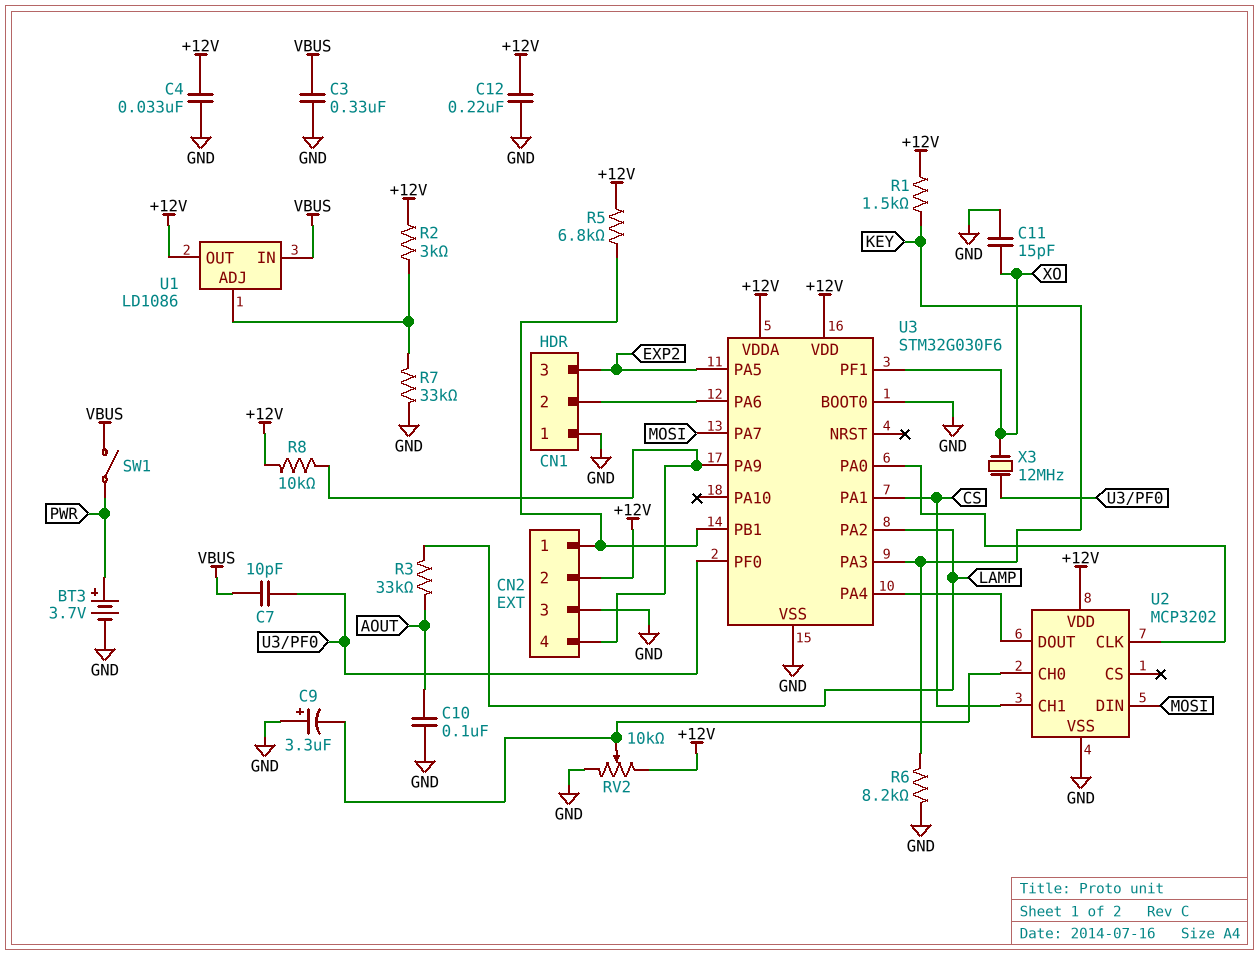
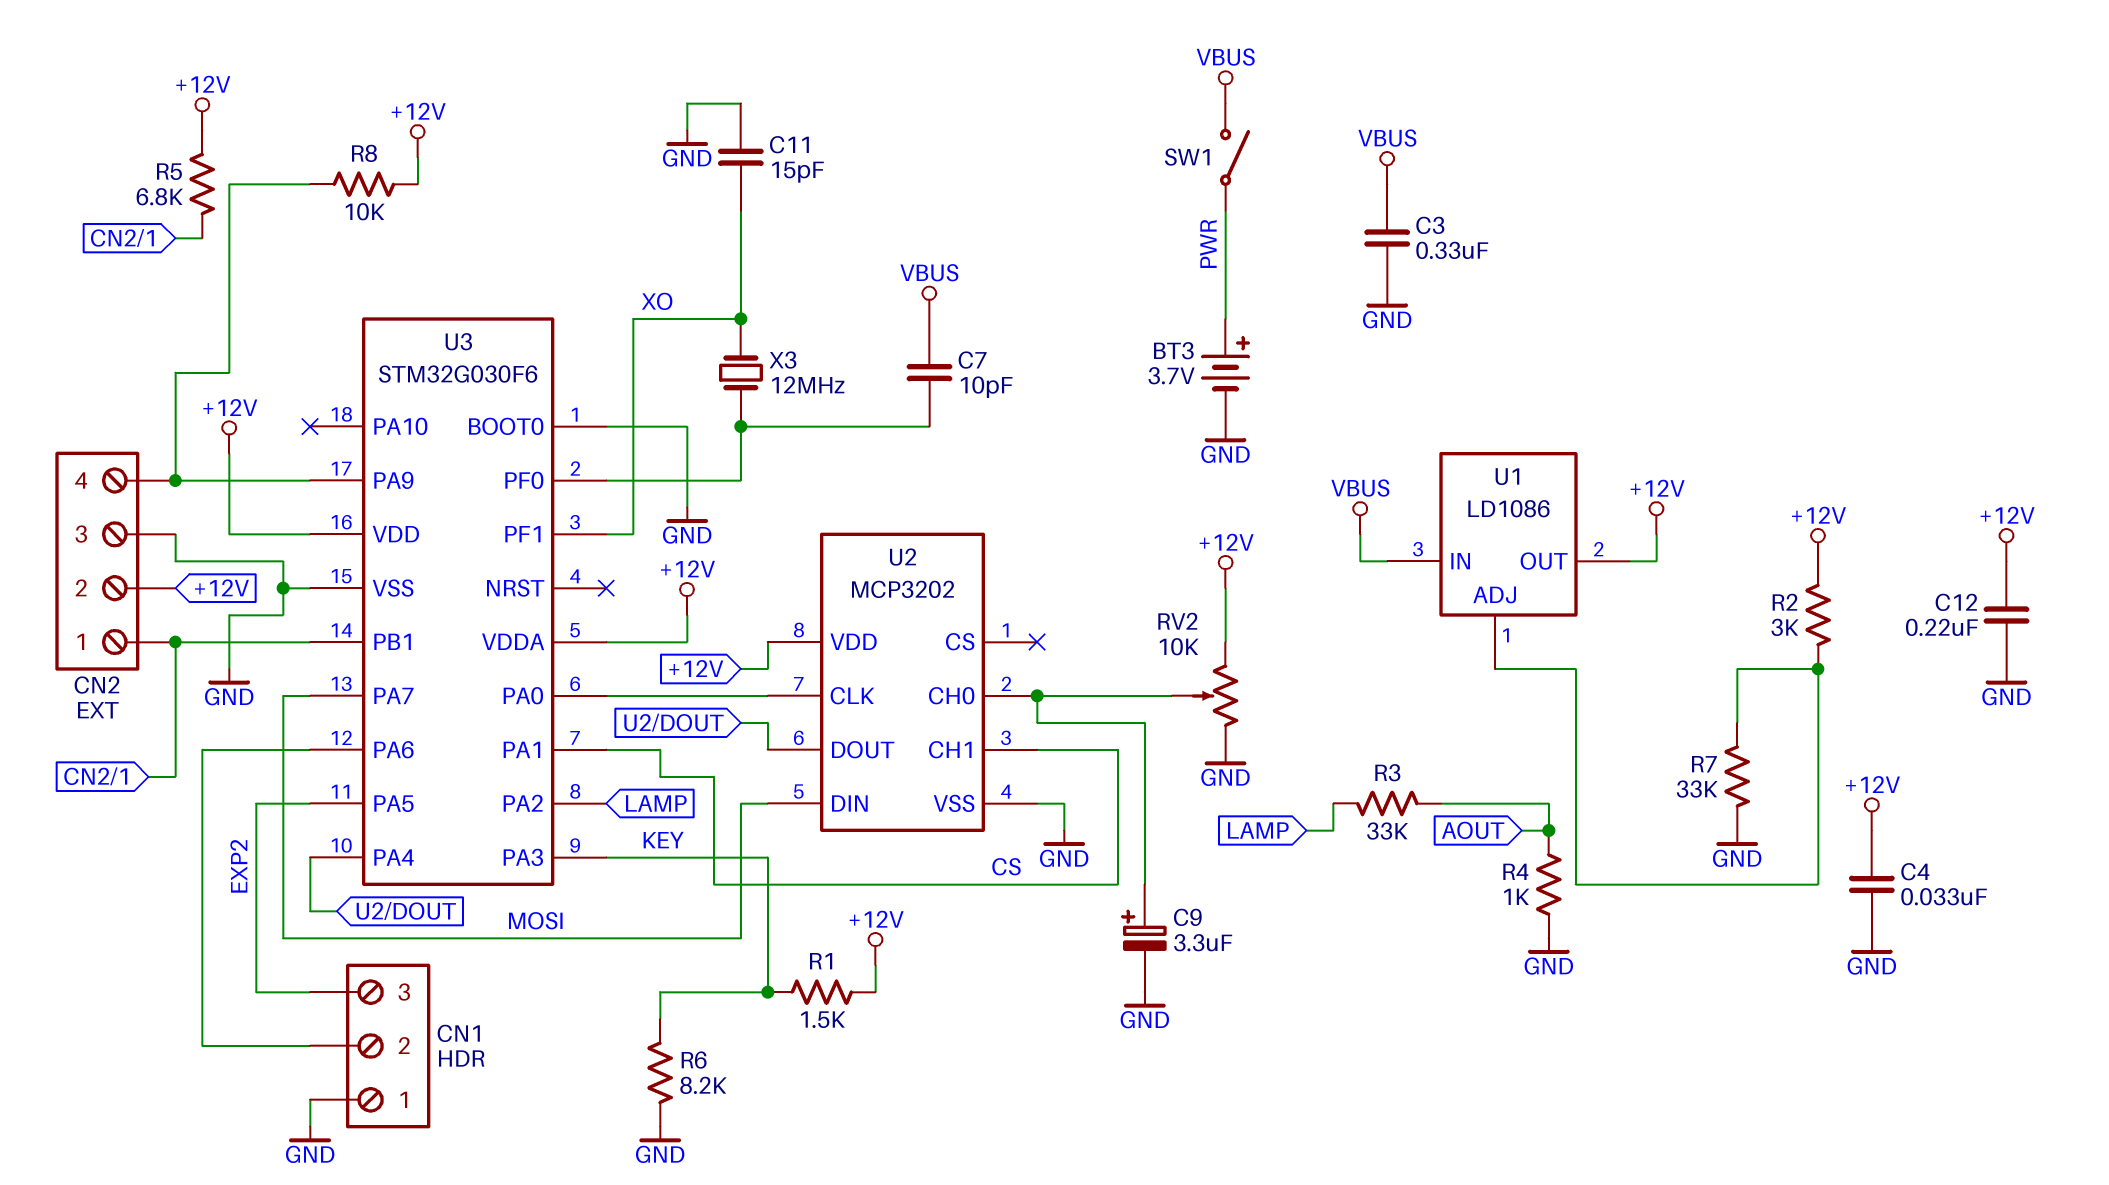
C9: 3.3uF (plus GND, minus U2/CH0) -> 3.3uF (plus U2/CH0, minus GND)
C10: 100nF (AOUT, GND) -> none
R4: none -> 1k (AOUT, GND)

